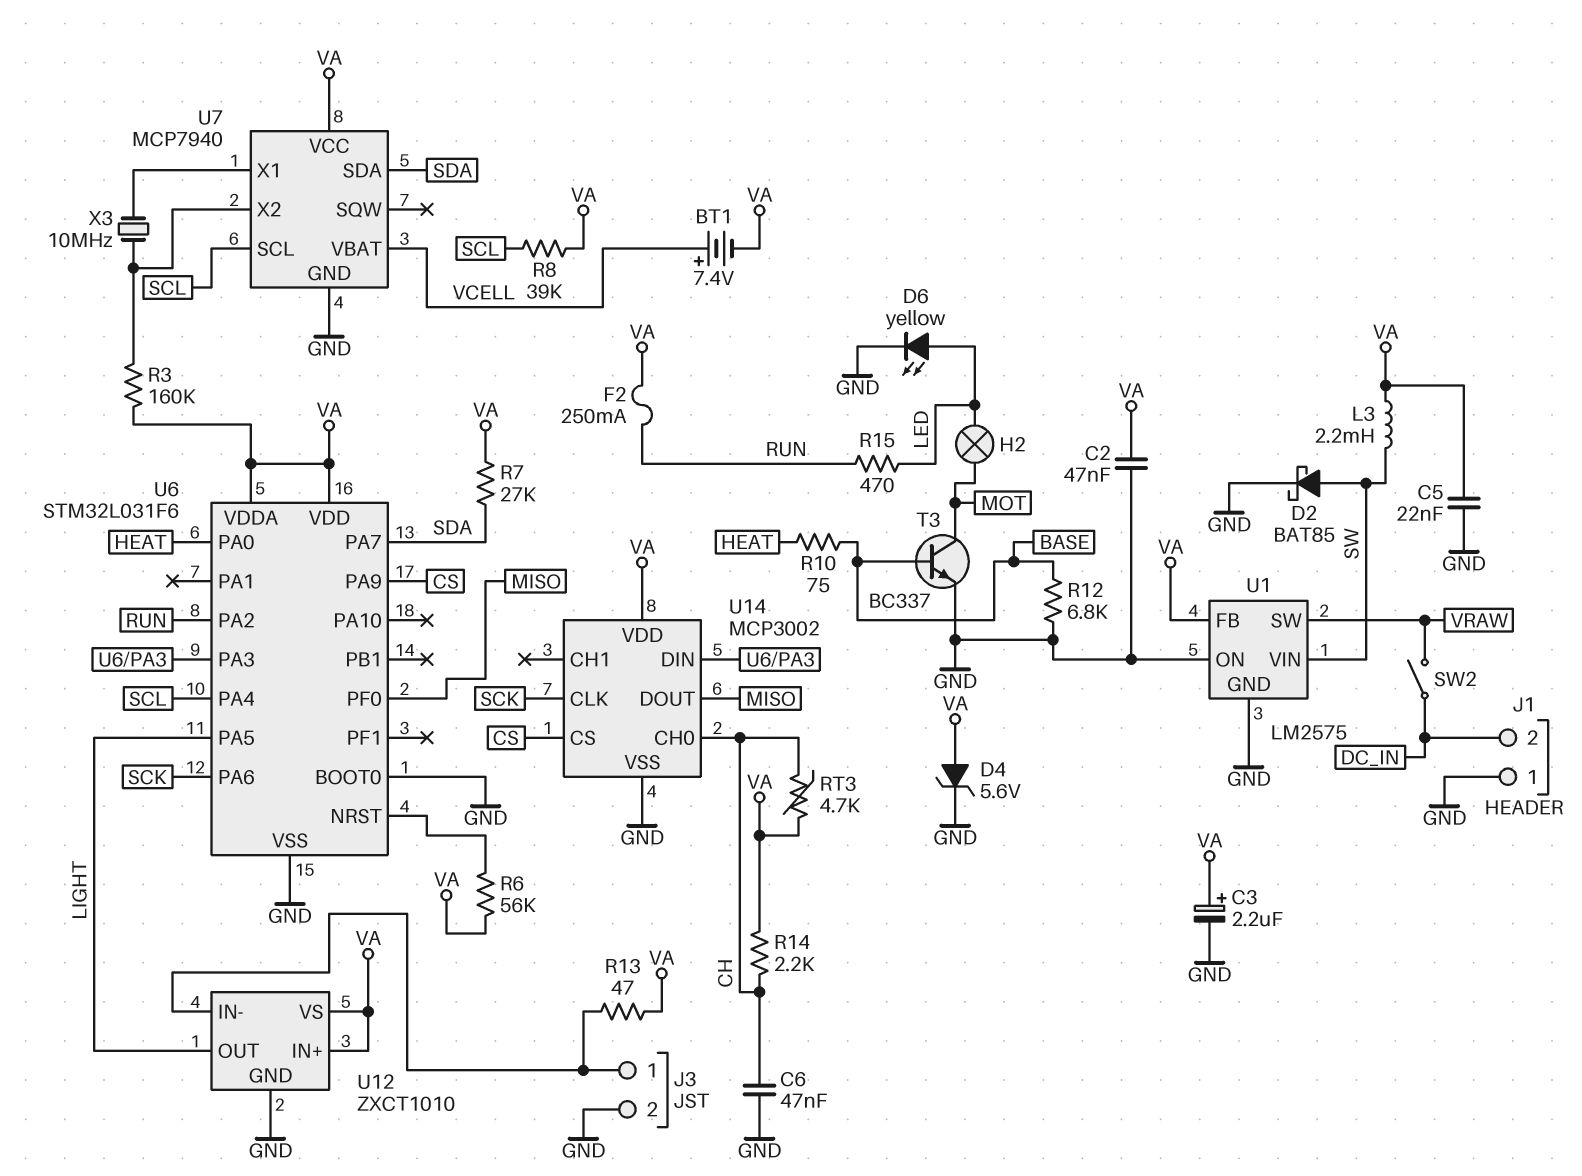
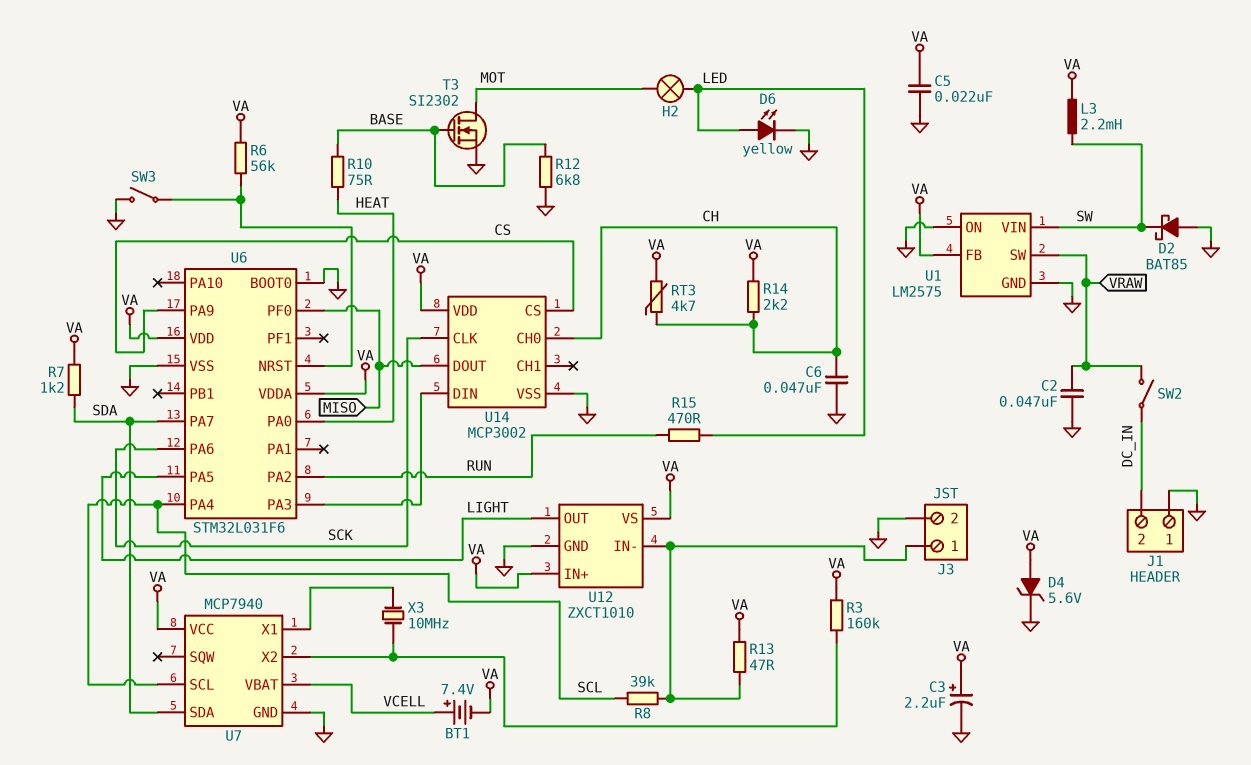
C2: 47nF (GND, VA) -> 47nF (GND, VRAW)
D2: schottky BAT85 (A SW, K GND) -> schottky BAT85 (A GND, K SW)
F2: 250mA (RUN, VA) -> none
R7: 27k (SDA, VA) -> 1.2k (SDA, VA)
R8: 39k (SCL, VA) -> 39k (J3/1, SCL)
SW3: none -> switch (GND, U6/NRST)
T3: NPN BC337 (B BASE, C MOT, E GND) -> NMOS SI2302 (G BASE, D MOT, S GND)

